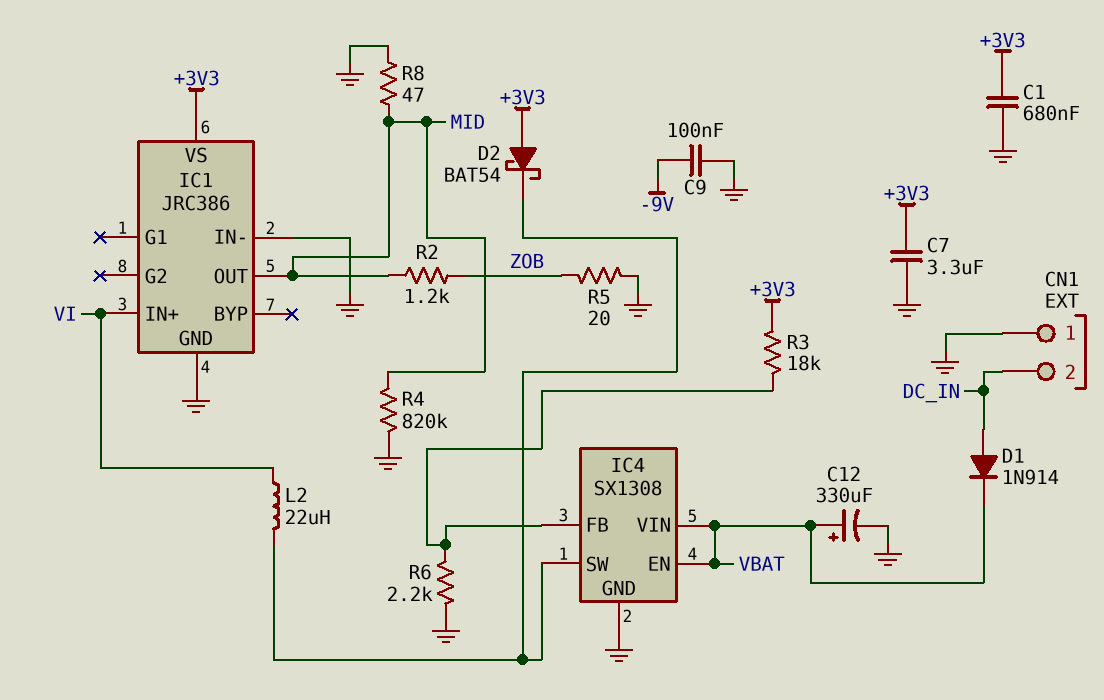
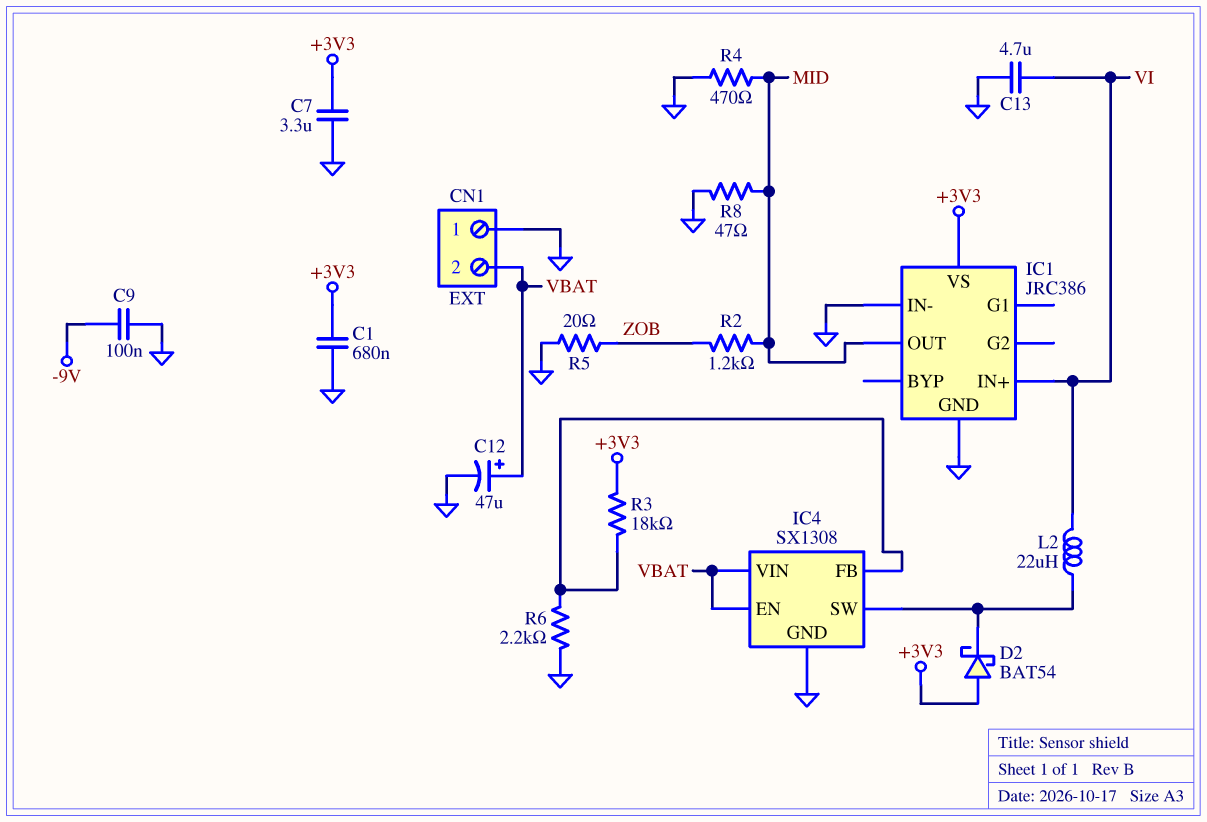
C12: 330uF (plus VBAT, minus GND) -> 47uF (plus VBAT, minus GND)
C13: none -> 4.7uF (GND, VI)
CN1 pin 2: DC_IN -> VBAT
D1: diode 1N914 (A DC_IN, K VBAT) -> none
R4: 820k (GND, MID) -> 470 (GND, MID)

